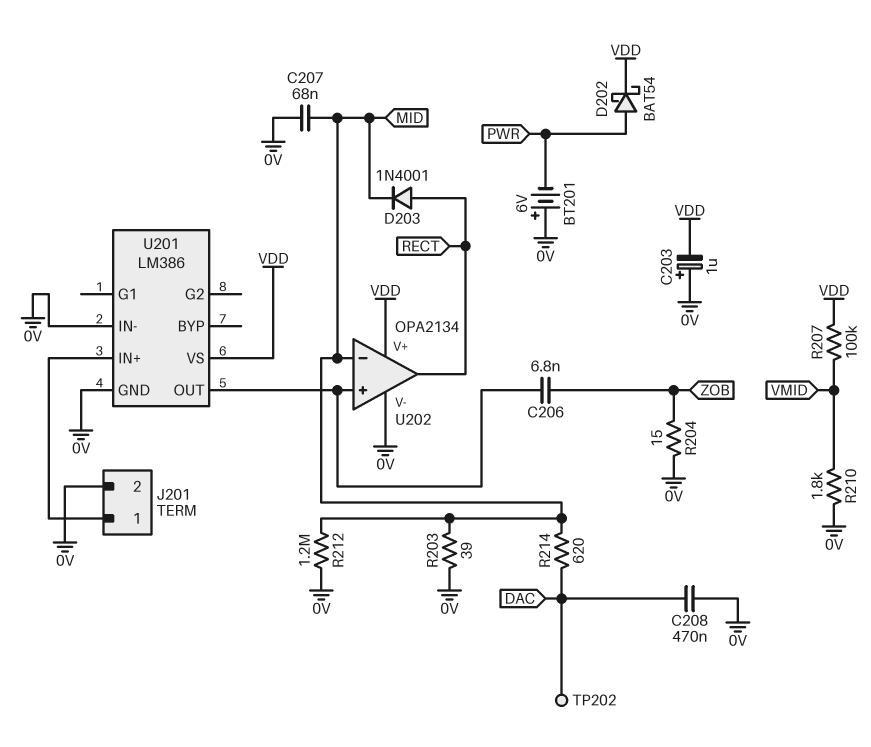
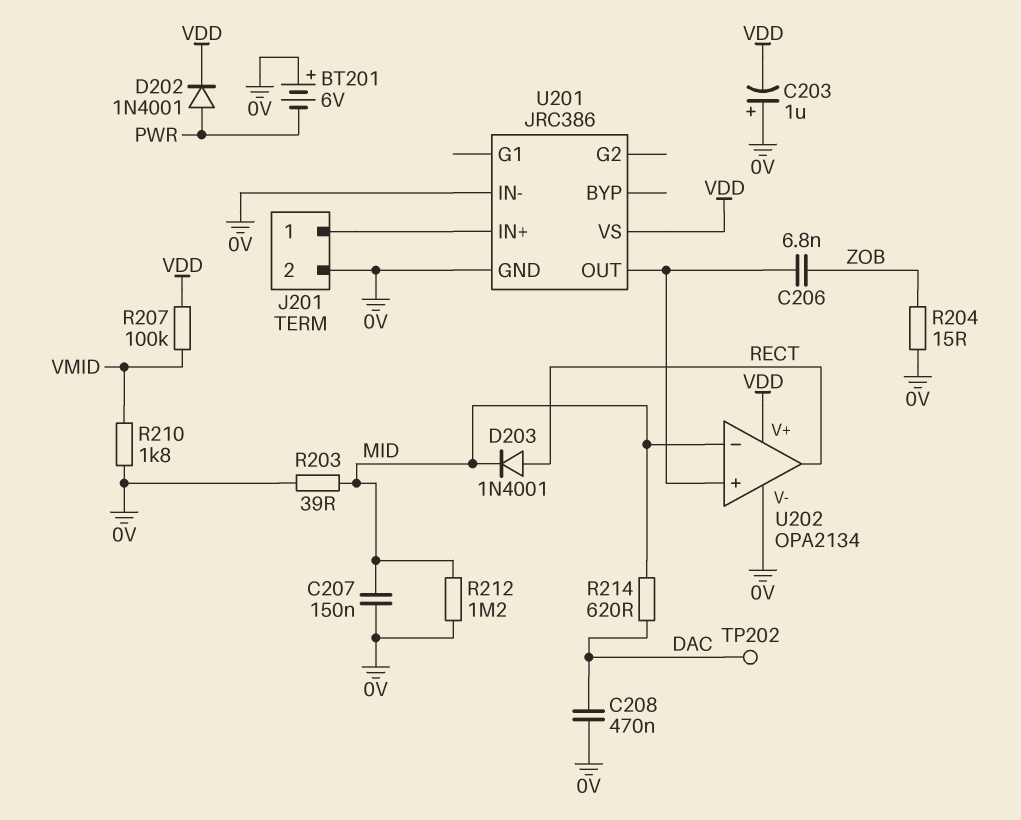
C207: 68nF (0V, MID) -> 150nF (0V, MID)
D202: schottky BAT54 (A PWR, K VDD) -> diode 1N4001 (A PWR, K VDD)
U201: LM386 -> JRC386

